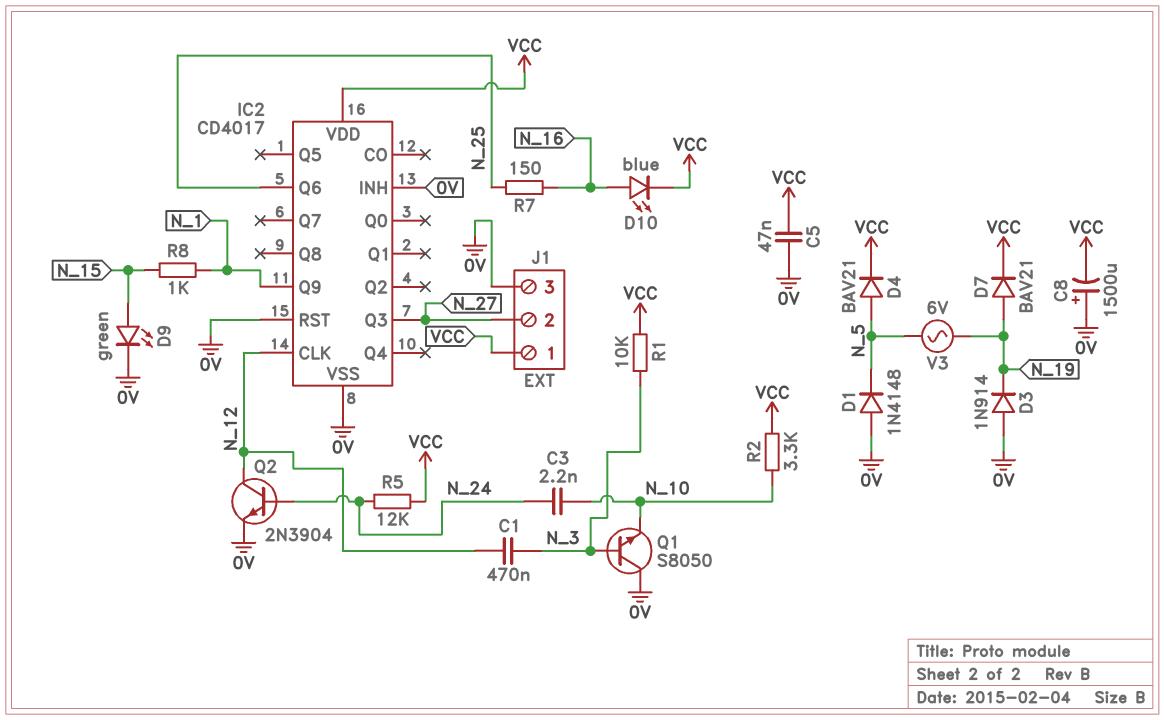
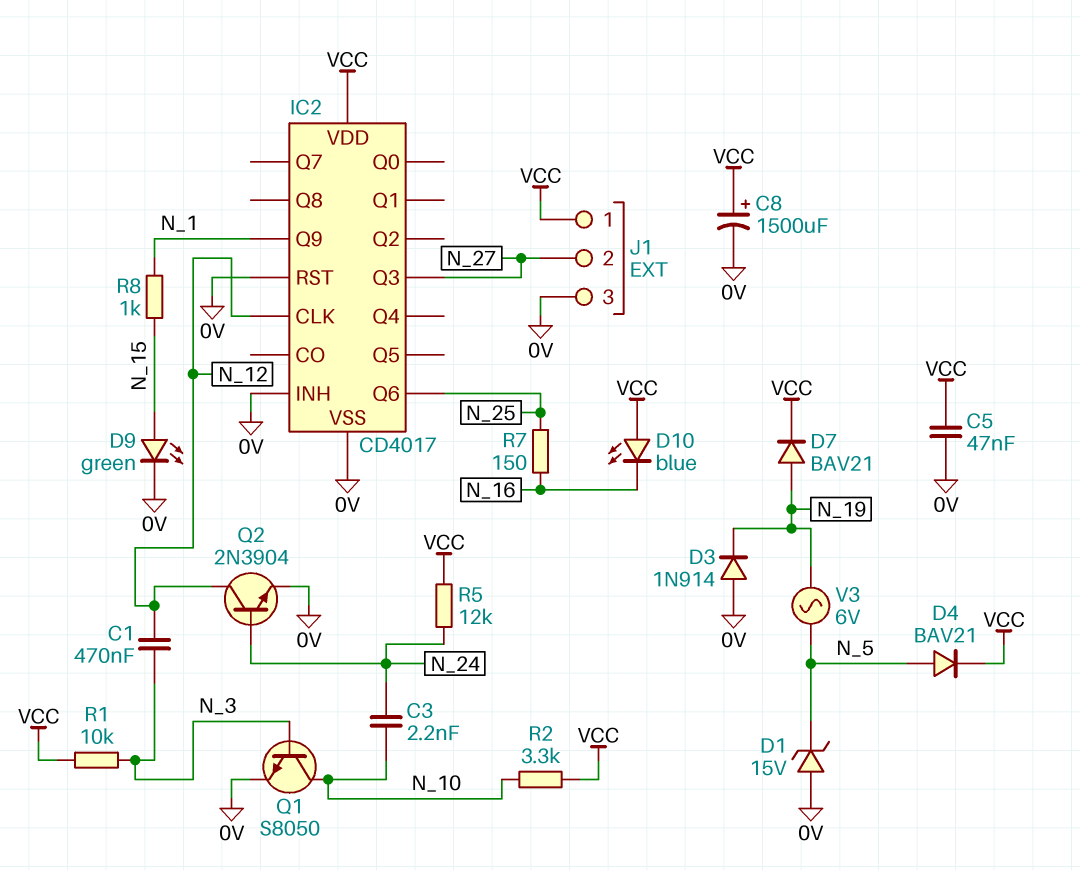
C8: 1500uF (plus 0V, minus VCC) -> 1500uF (plus VCC, minus 0V)
D1: diode 1N4148 (A 0V, K N_5) -> zener 15V (A 0V, K N_5)
D10: LED blue (A N_16, K VCC) -> LED blue (A VCC, K N_16)
Q1: NPN S8050 (B N_3, C 0V, E N_10) -> NPN S8050 (B N_3, C N_10, E 0V)

